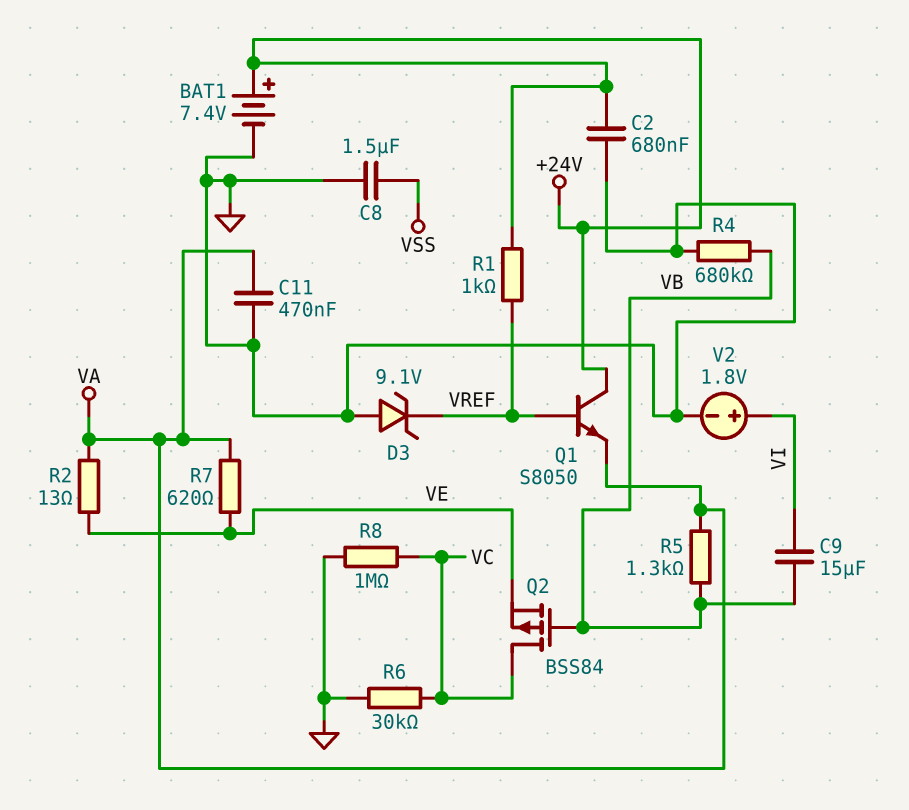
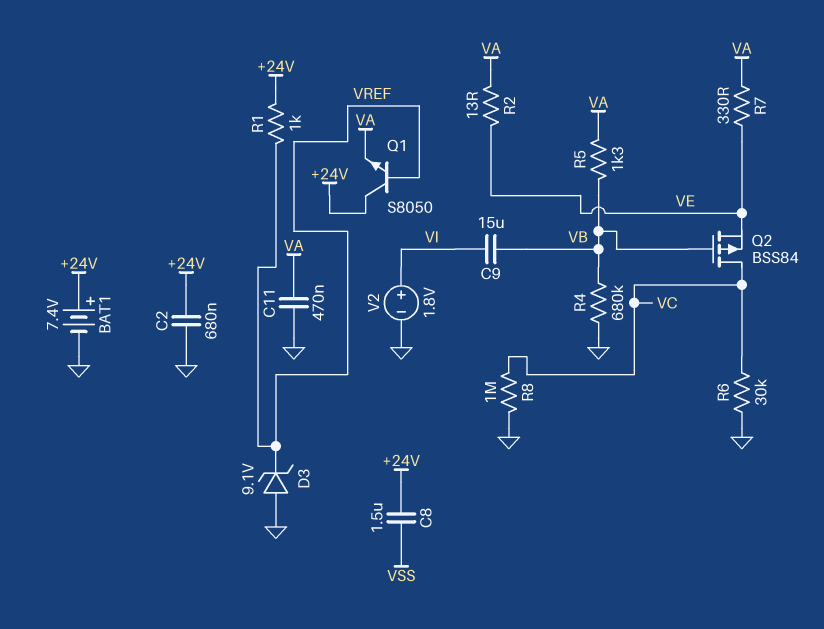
C8: 1.5uF (GND, VSS) -> 1.5uF (+24V, VSS)
R7: 620 (VA, VE) -> 330 (VA, VE)

